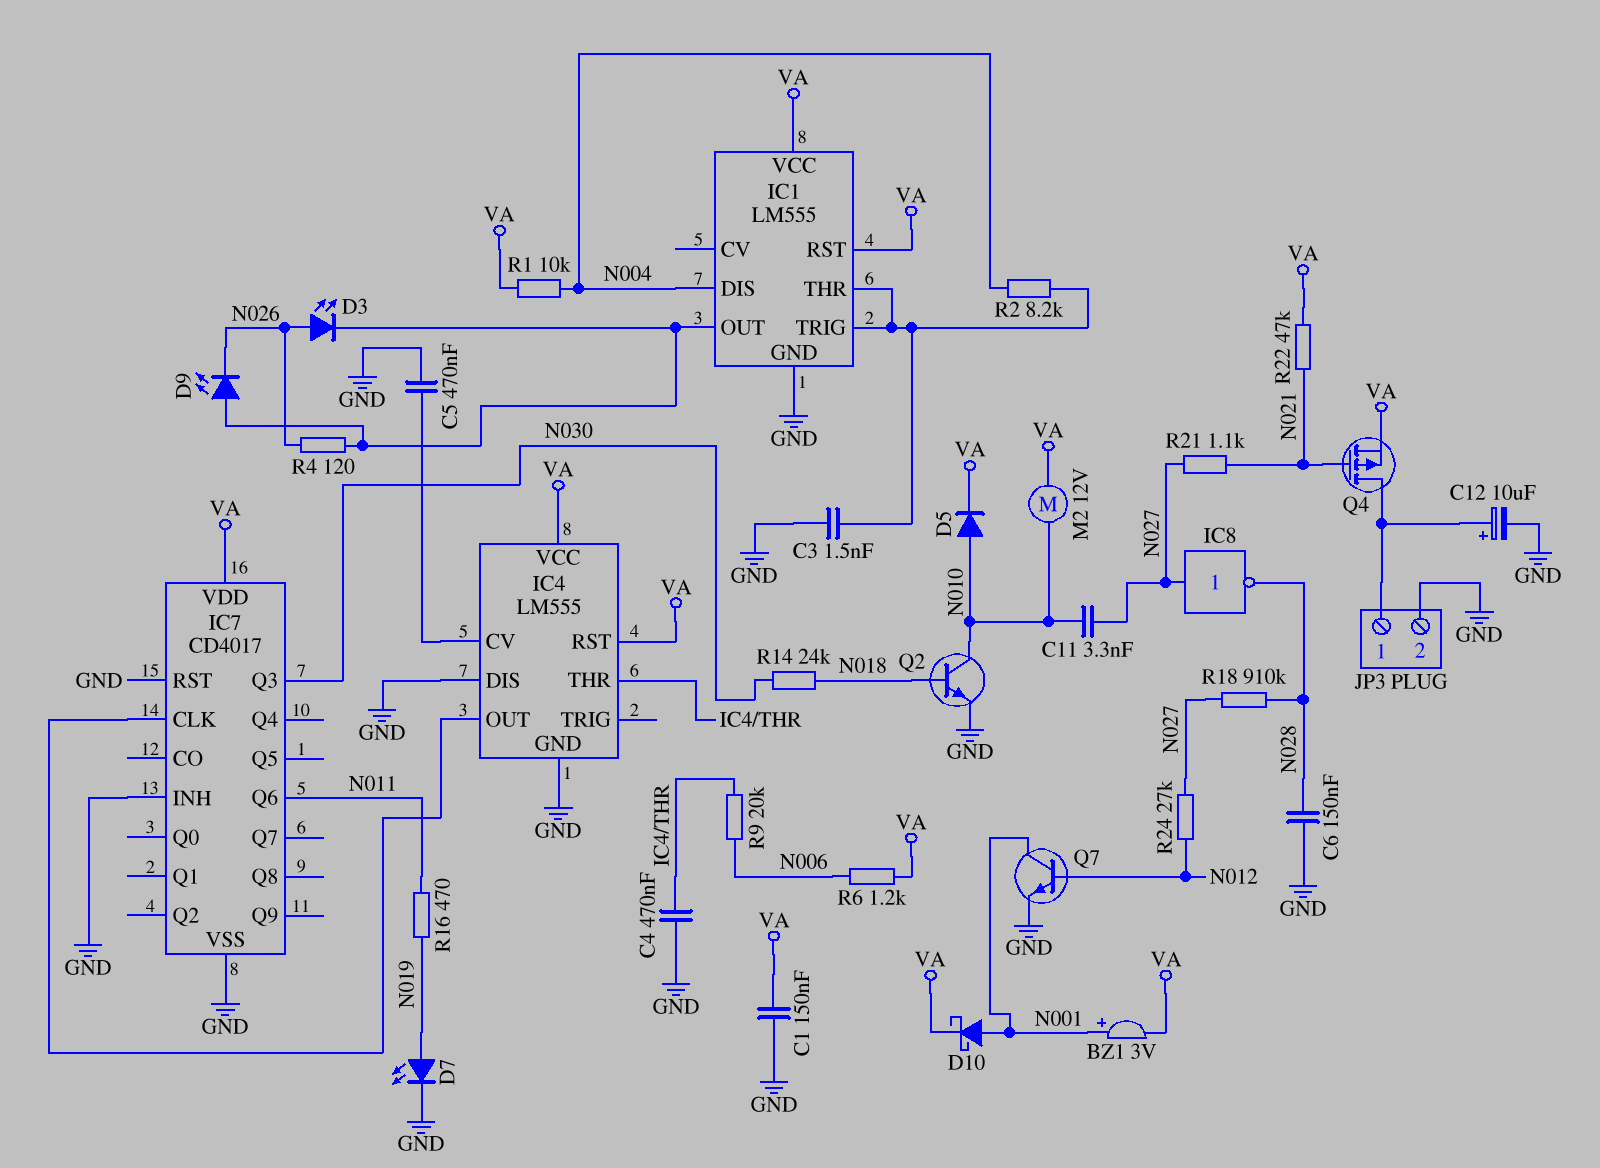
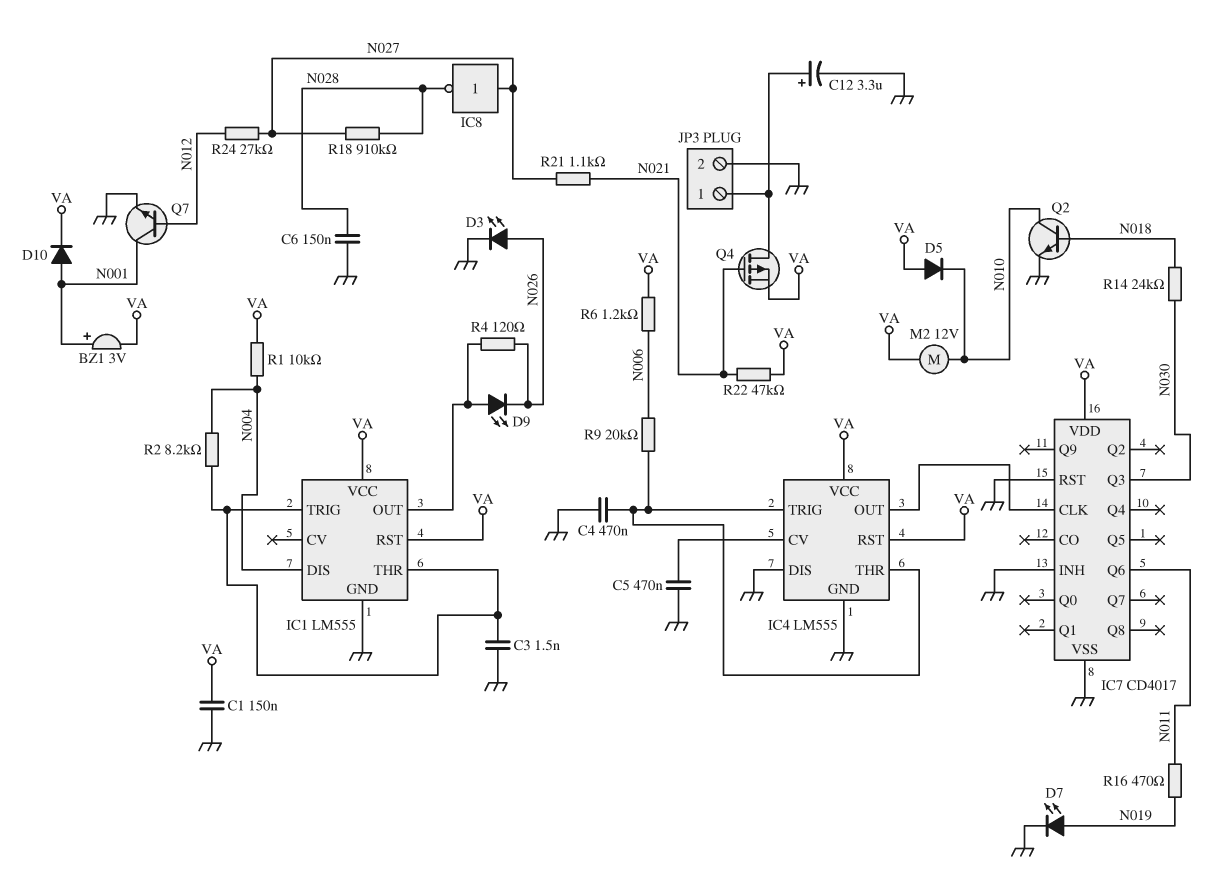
C11: 3.3nF (N010, N027) -> none
C12: 10uF (plus JP3/1, minus GND) -> 3.3uF (plus JP3/1, minus GND)
D3: LED (A N026, K IC1/OUT) -> LED (A N026, K GND)
D5: diode (A N010, K VA) -> diode (A VA, K N010)
D10: schottky (A N001, K VA) -> diode (A N001, K VA)
IC4 pin TRIG: none -> IC4/THR

